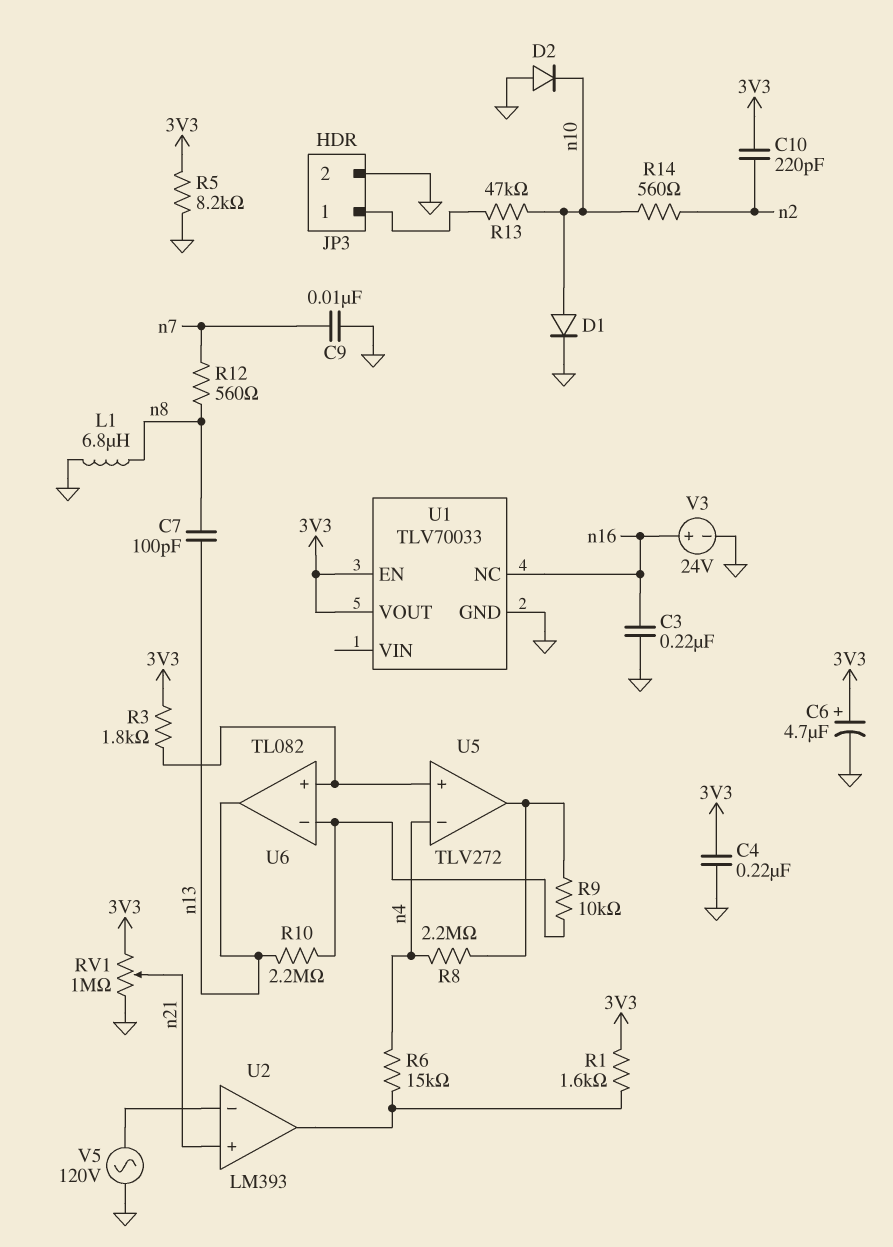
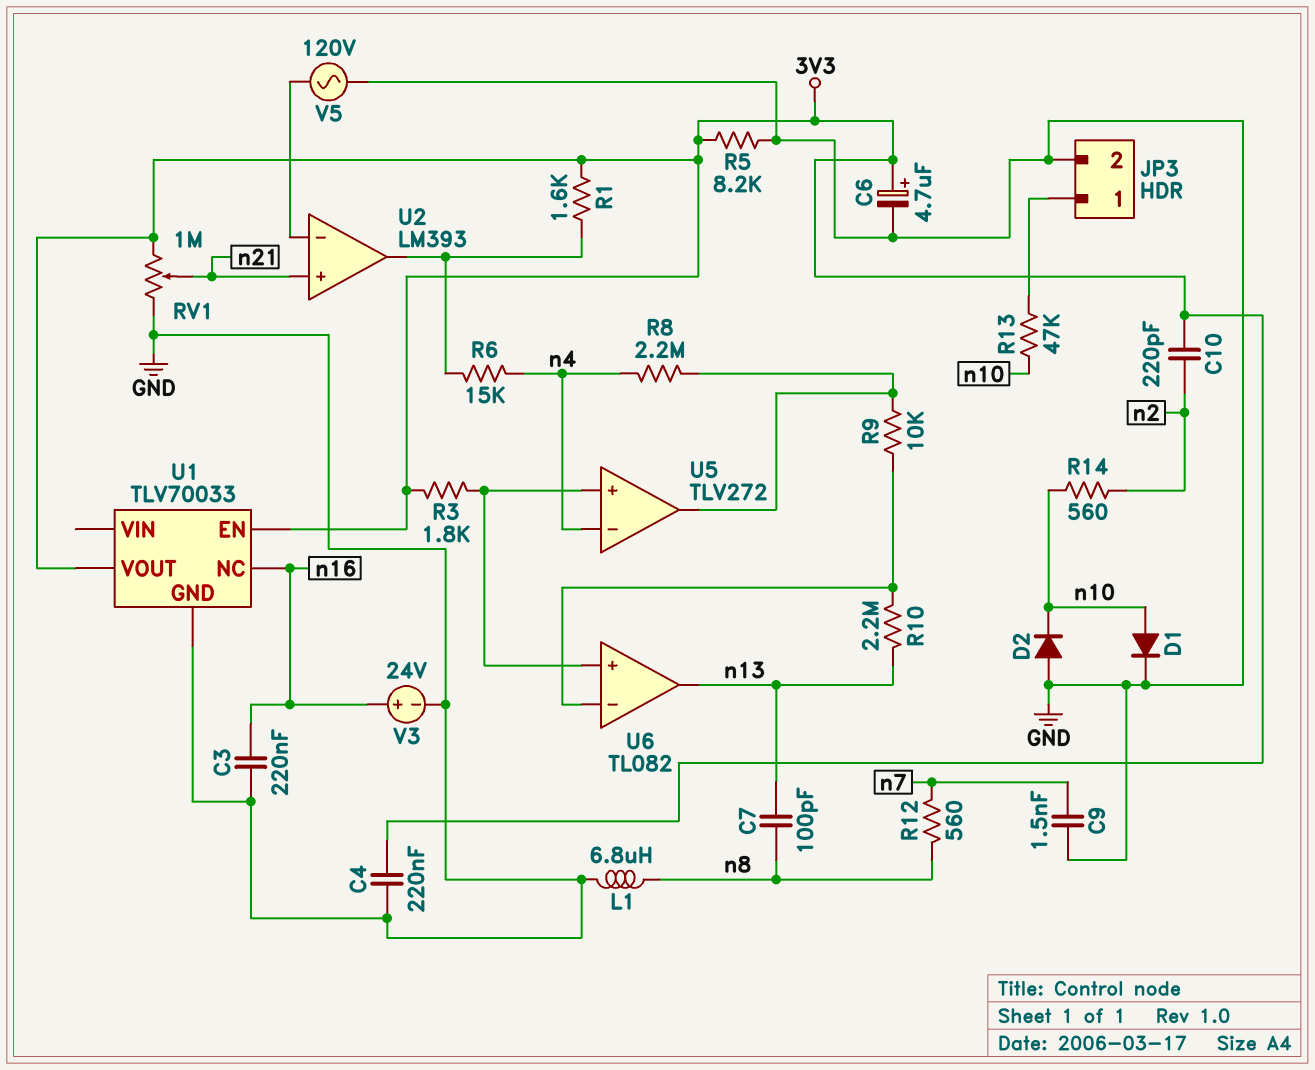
C9: 10nF (GND, n7) -> 1.5nF (GND, n7)

